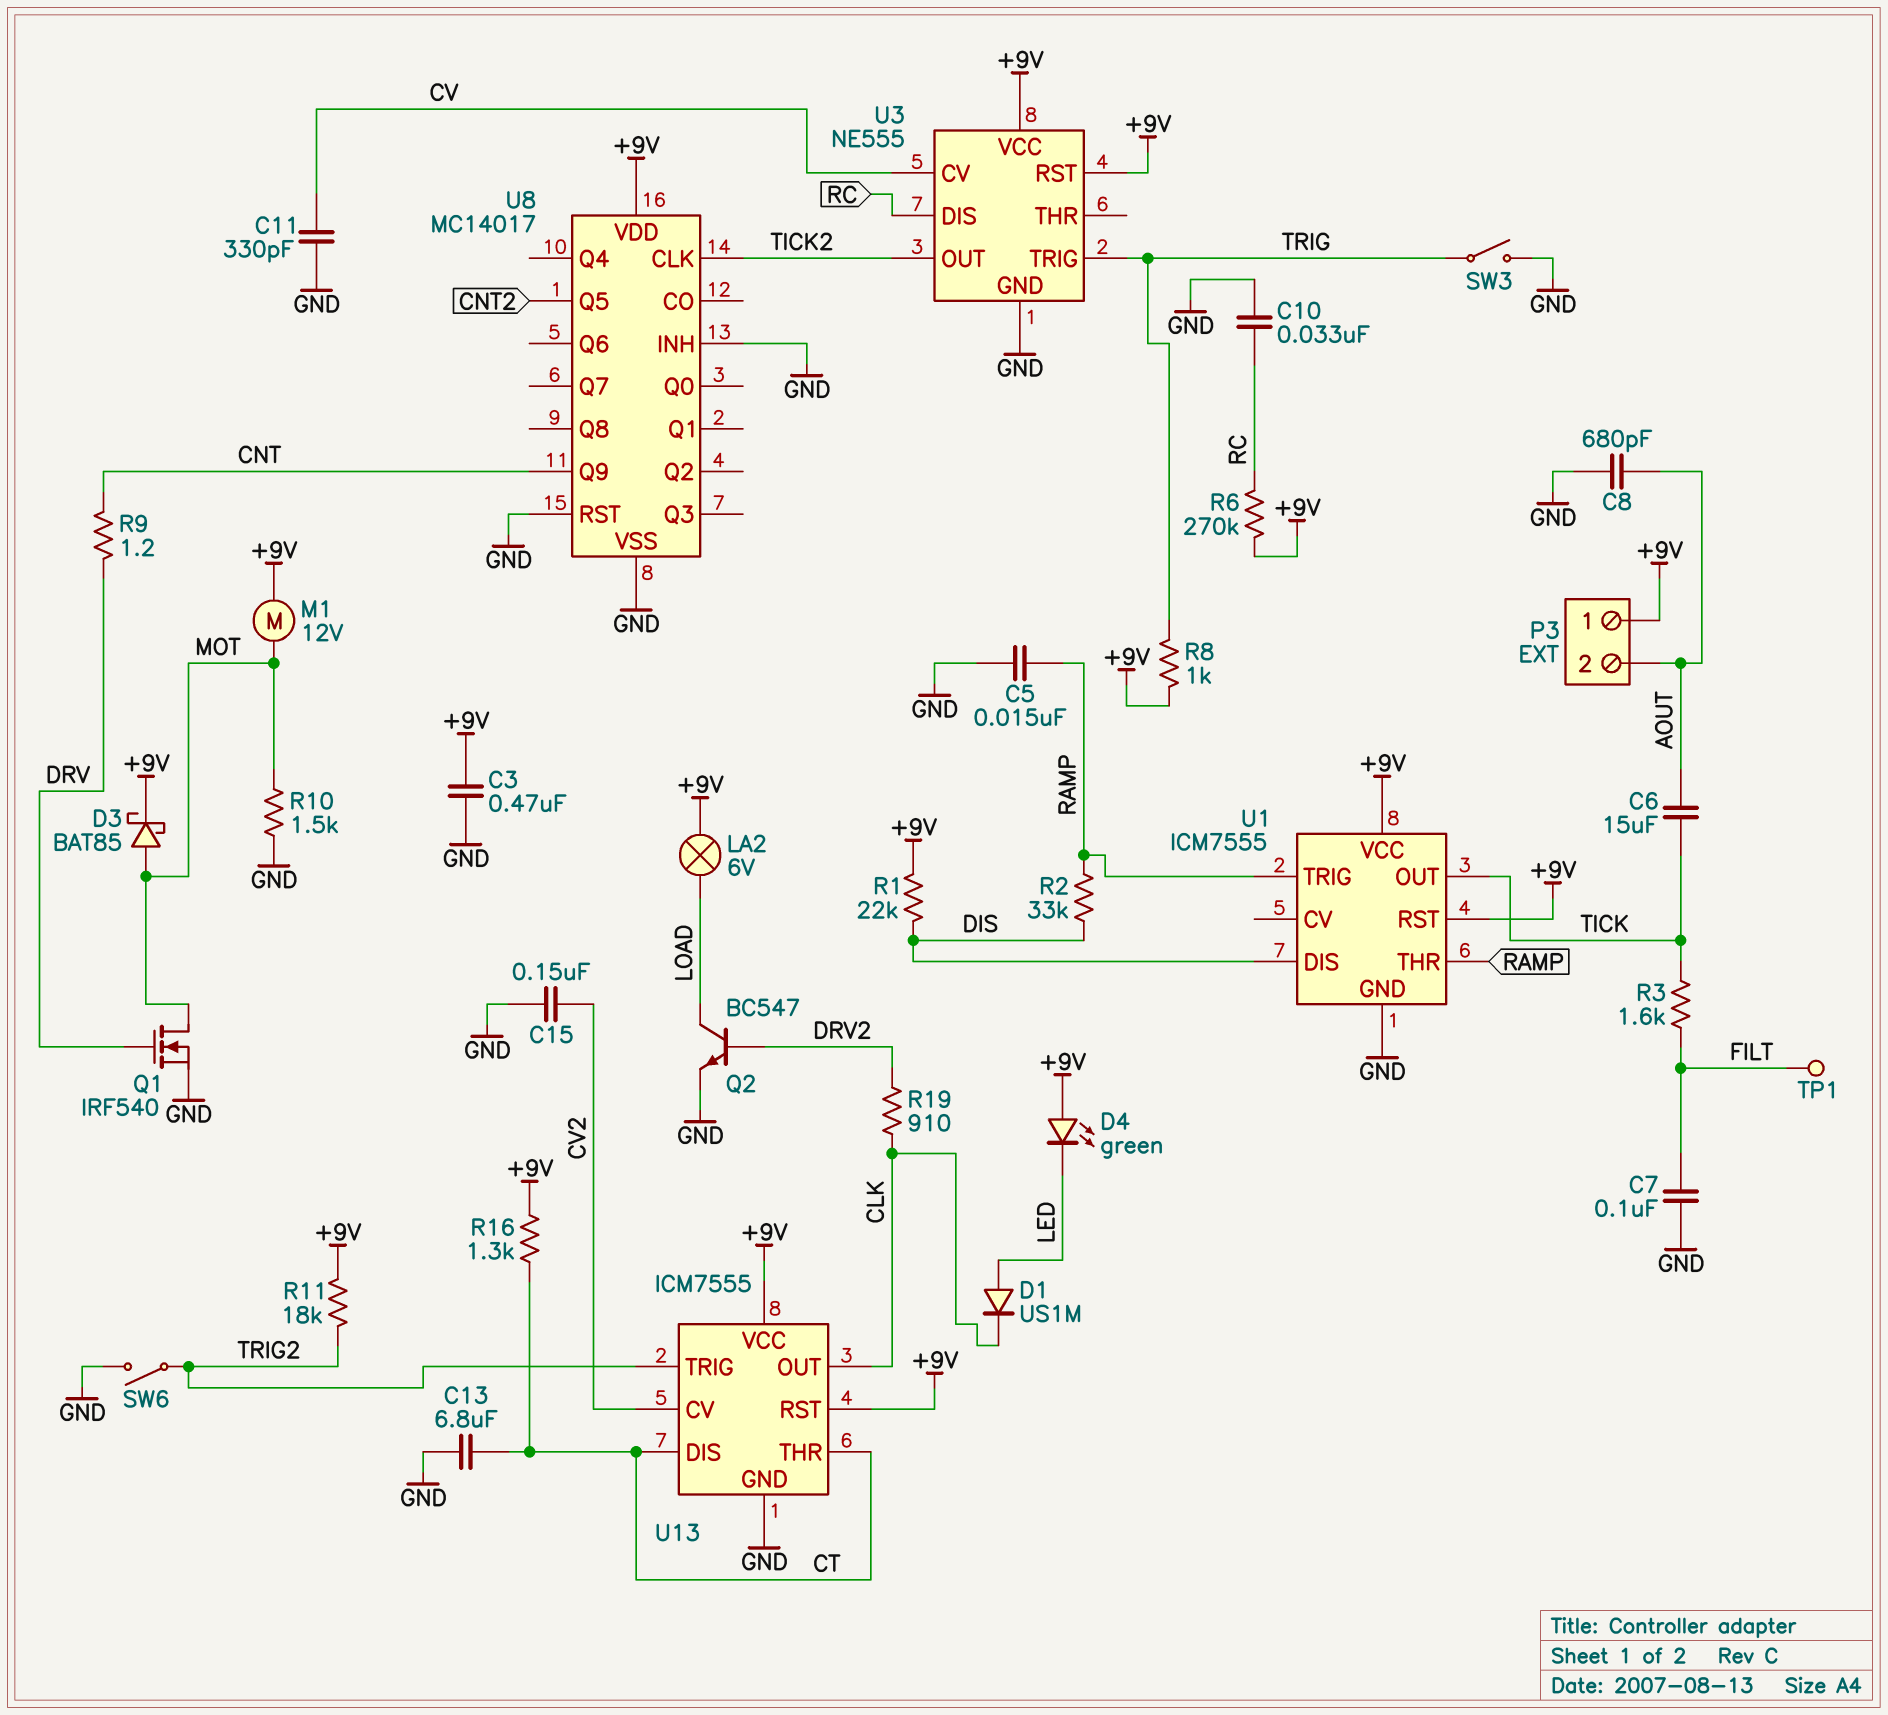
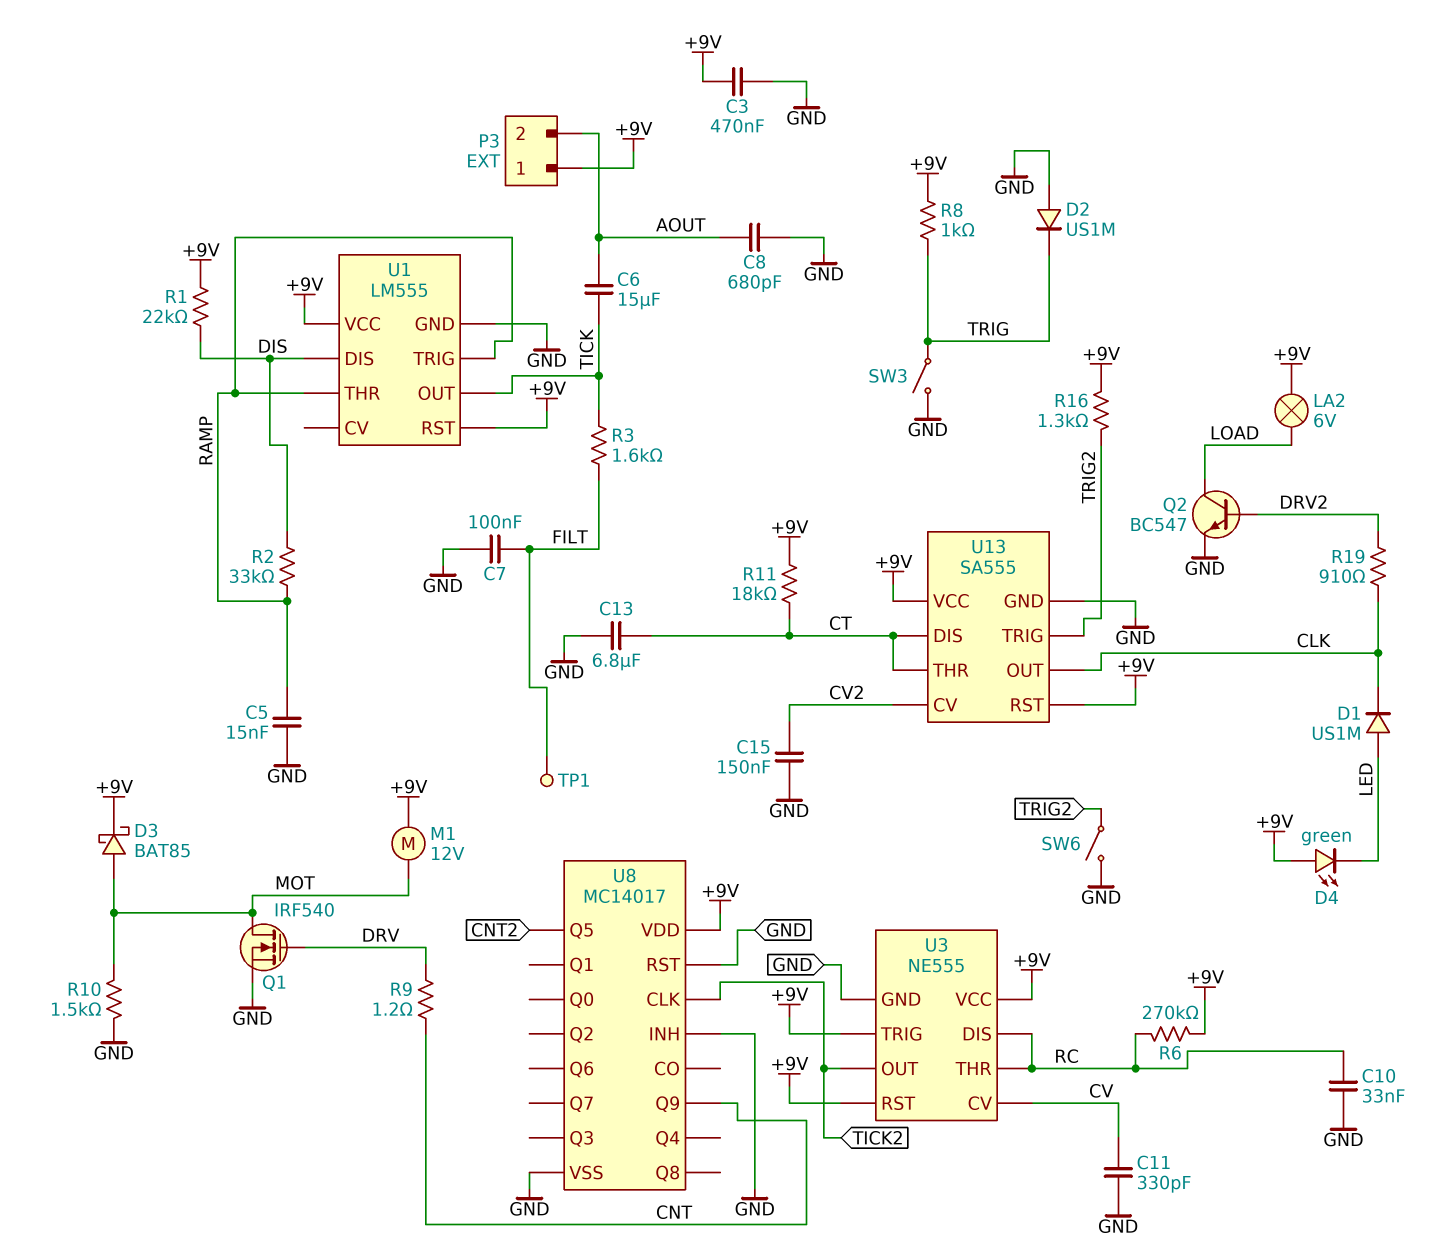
D2: none -> diode US1M (A GND, K TRIG)
R11: 18k (+9V, TRIG2) -> 18k (+9V, CT)
R16: 1.3k (+9V, CT) -> 1.3k (+9V, TRIG2)
U1: ICM7555 -> LM555
U3 pin THR: none -> RC
U3 pin TRIG: TRIG -> +9V
U13: ICM7555 -> SA555

